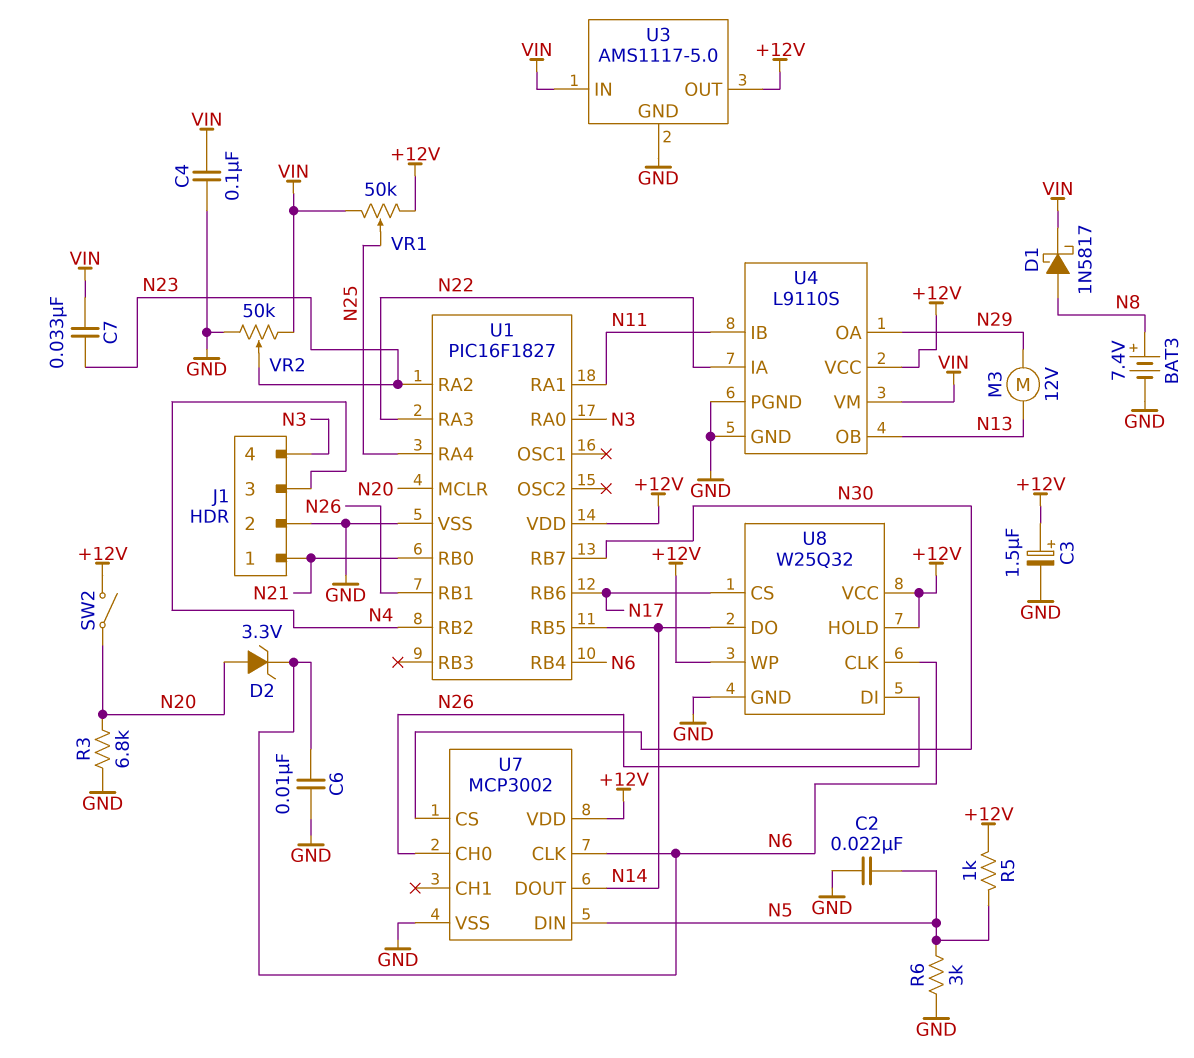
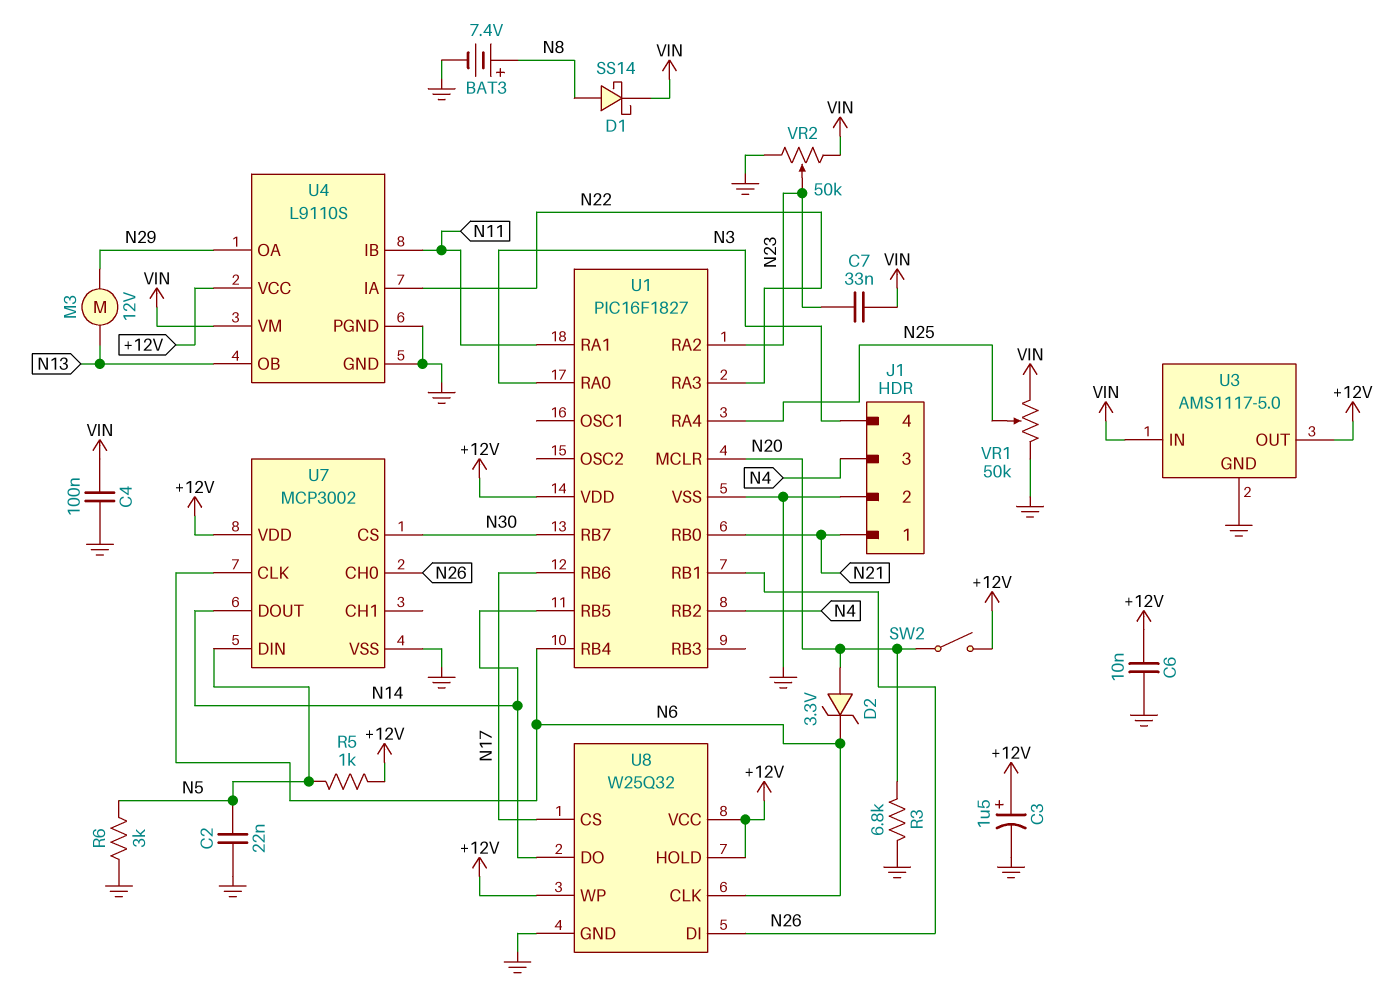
C6: 10nF (GND, N6) -> 10nF (+12V, GND)
D1: schottky 1N5817 (A N8, K VIN) -> schottky SS14 (A N8, K VIN)
VR1: 50k (+12V, VIN, wiper N25) -> 50k (GND, VIN, wiper N25)

